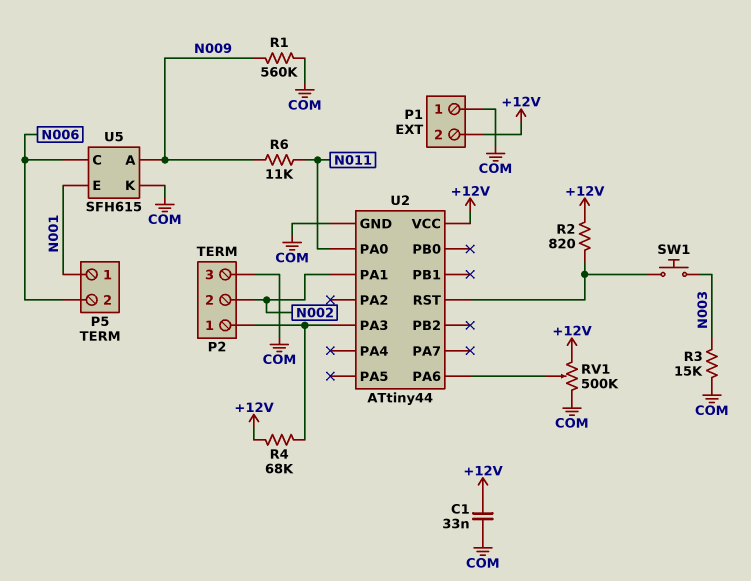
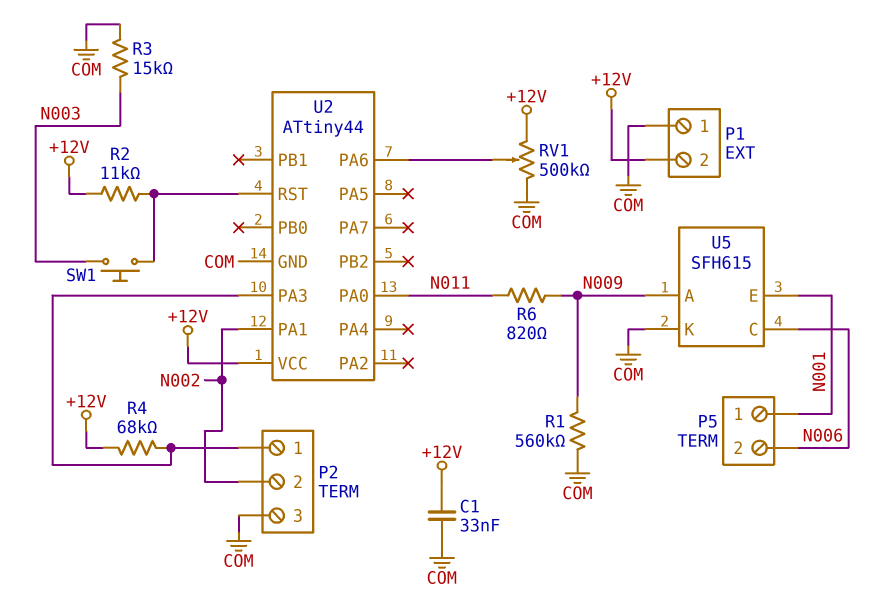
R2: 820 (+12V, U2/RST) -> 11k (+12V, U2/RST)
R6: 11k (N009, N011) -> 820 (N009, N011)

